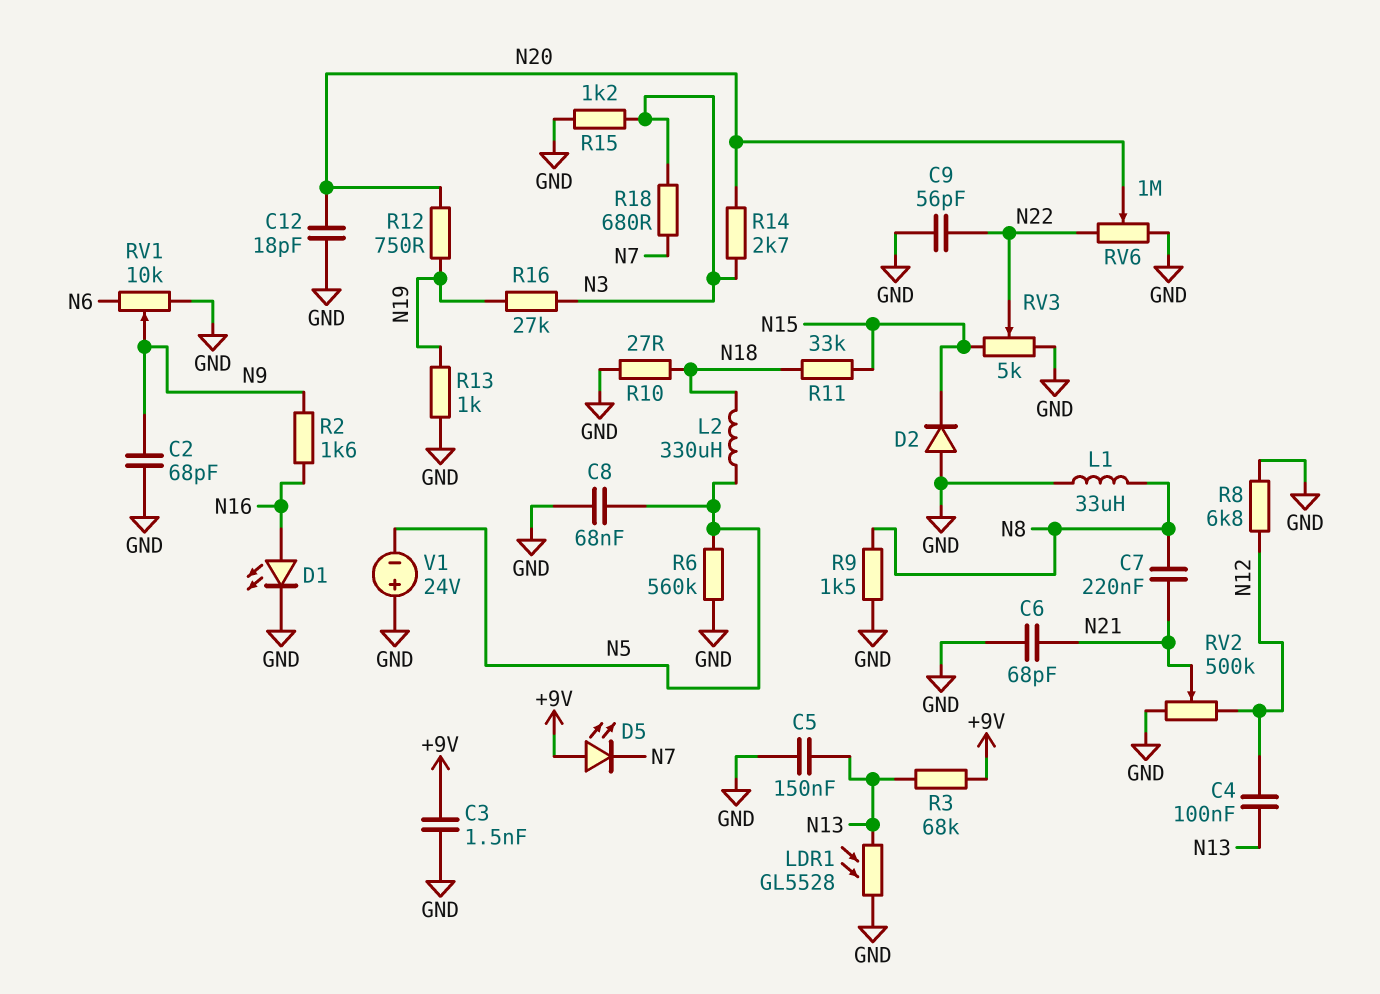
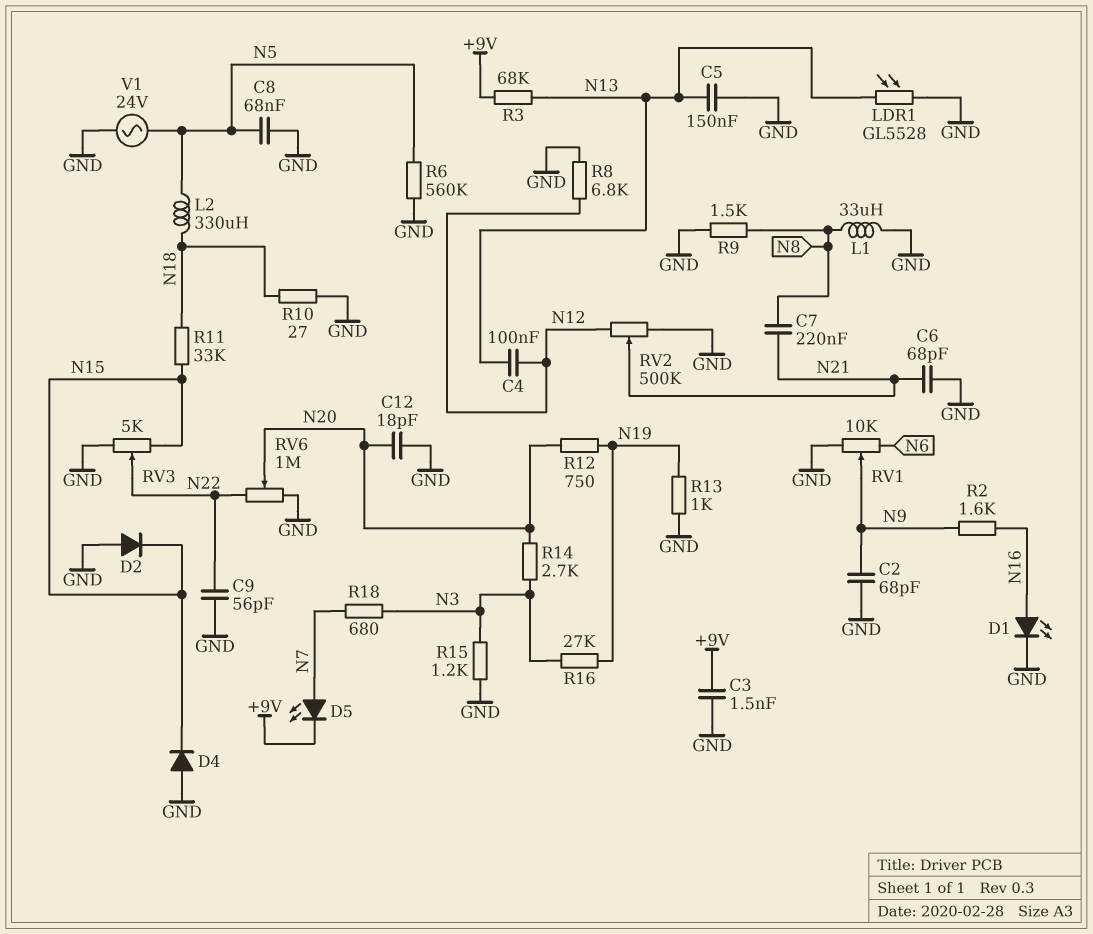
D4: none -> diode (A GND, K N15)
D5: LED (A +9V, K N7) -> LED (A N7, K +9V)
V1: 24V (plus GND, minus N5) -> AC 24V (GND, N5)

